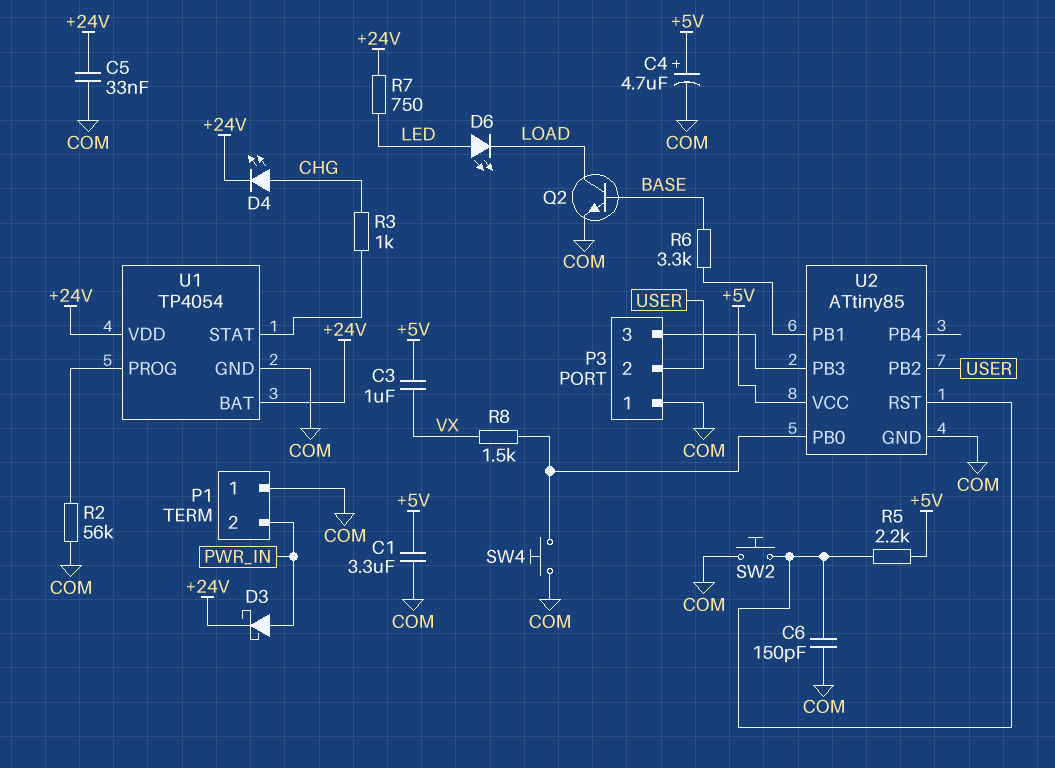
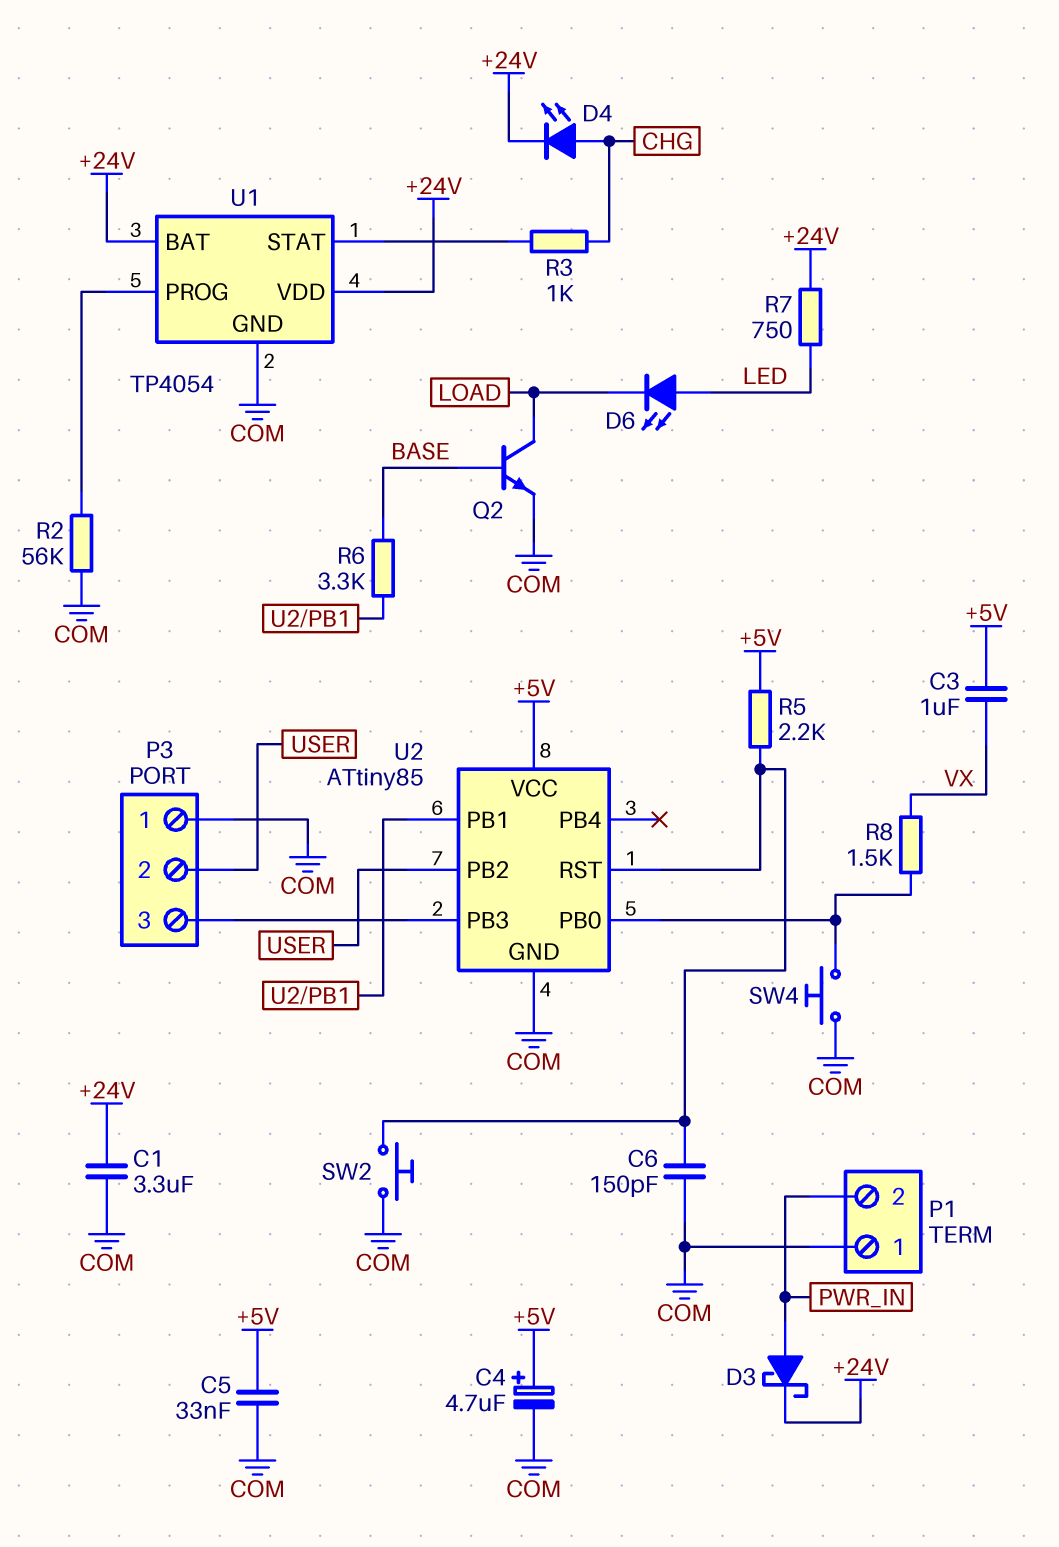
C1: 3.3uF (+5V, COM) -> 3.3uF (+24V, COM)
C5: 33nF (+24V, COM) -> 33nF (+5V, COM)

